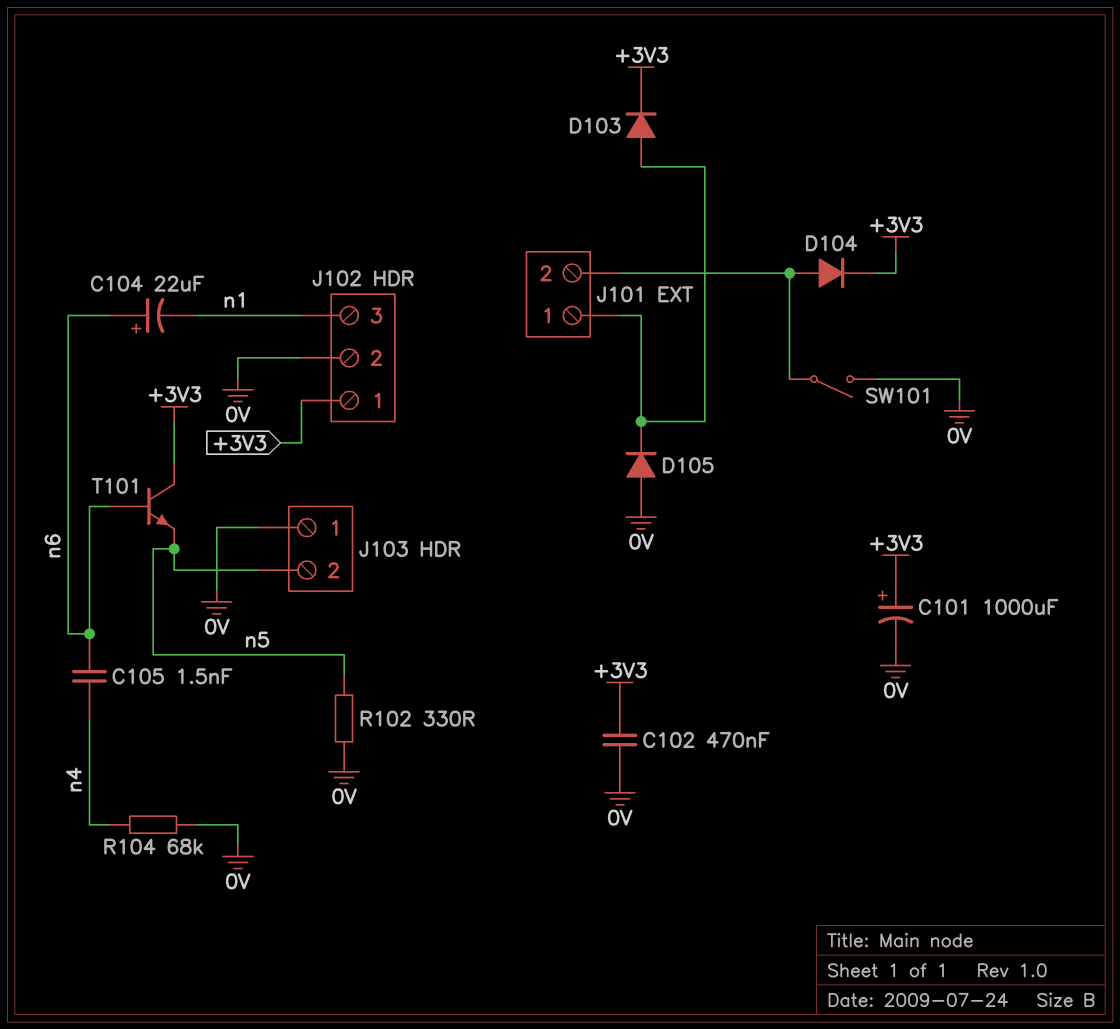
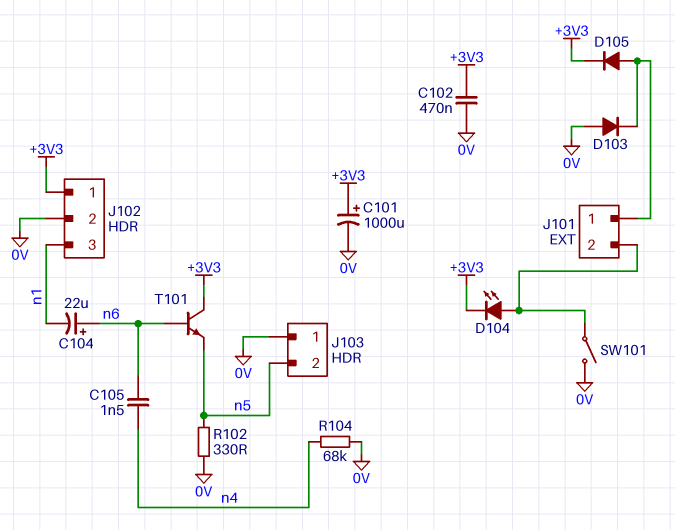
D103: diode (A J101/1, K +3V3) -> diode (A 0V, K J101/1)
D104: diode (A J101/2, K +3V3) -> LED (A J101/2, K +3V3)
D105: diode (A 0V, K J101/1) -> diode (A J101/1, K +3V3)

